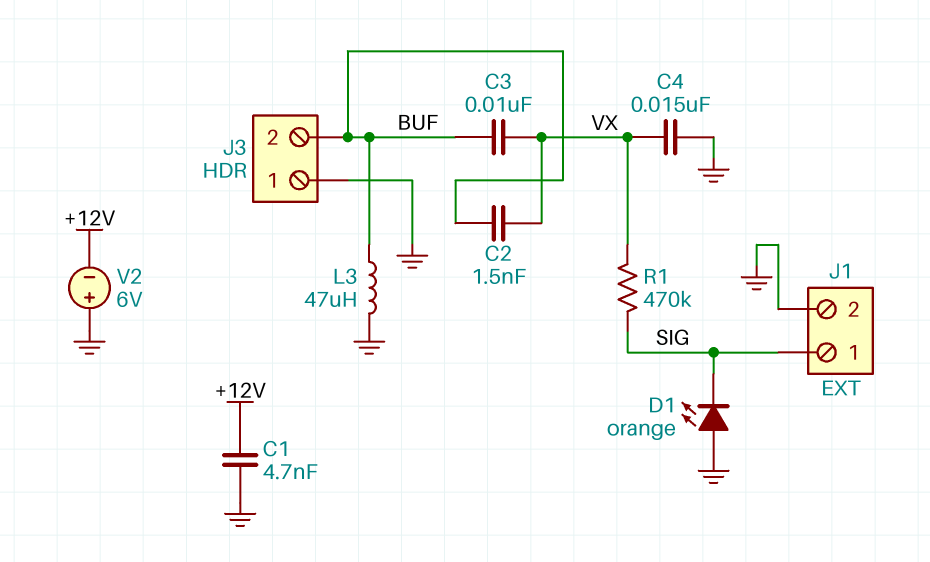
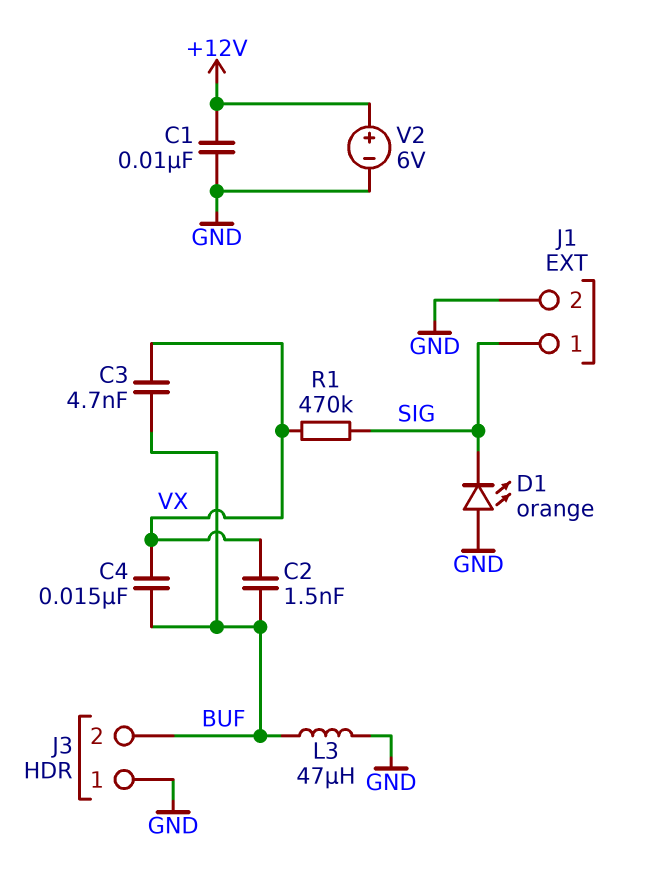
C1: 4.7nF (+12V, GND) -> 10nF (+12V, GND)
C3: 10nF (BUF, VX) -> 4.7nF (BUF, VX)
C4: 15nF (GND, VX) -> 15nF (BUF, VX)
V2: 6V (plus GND, minus +12V) -> 6V (plus +12V, minus GND)

